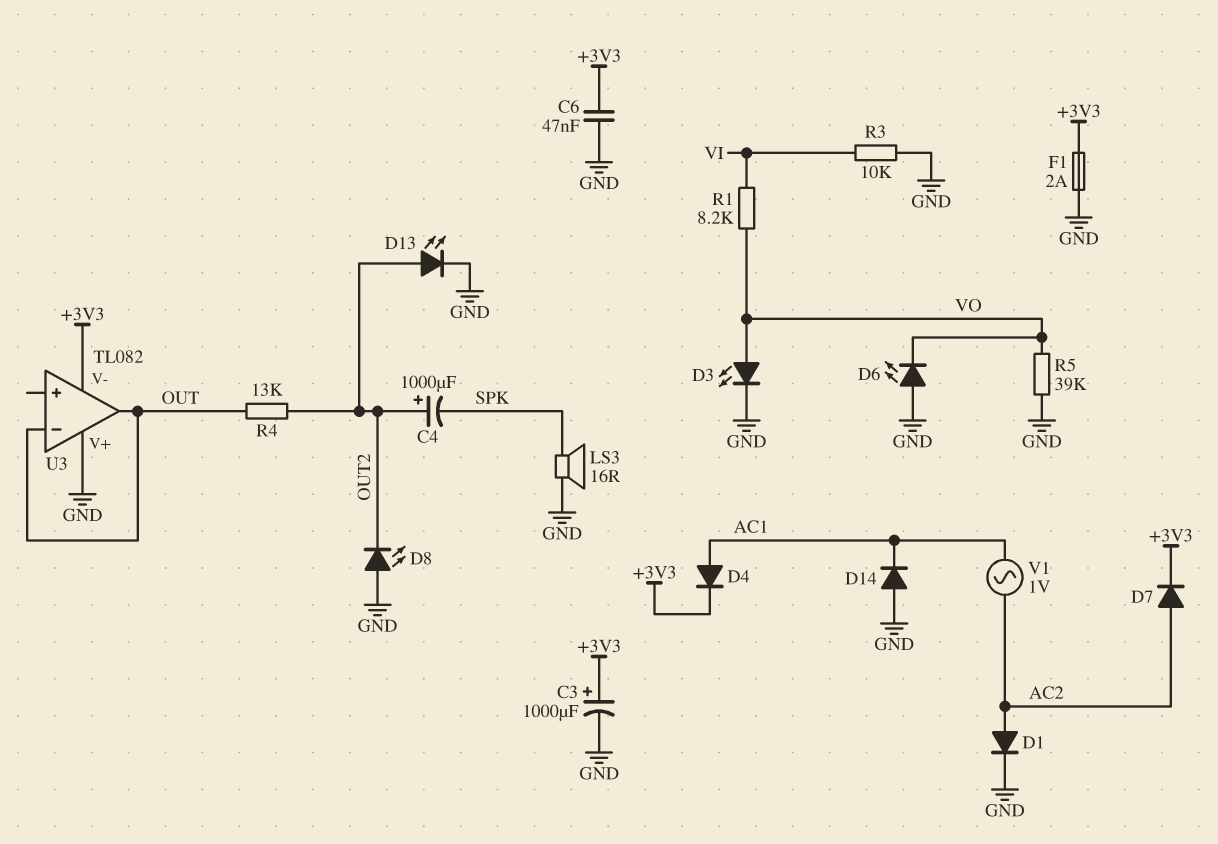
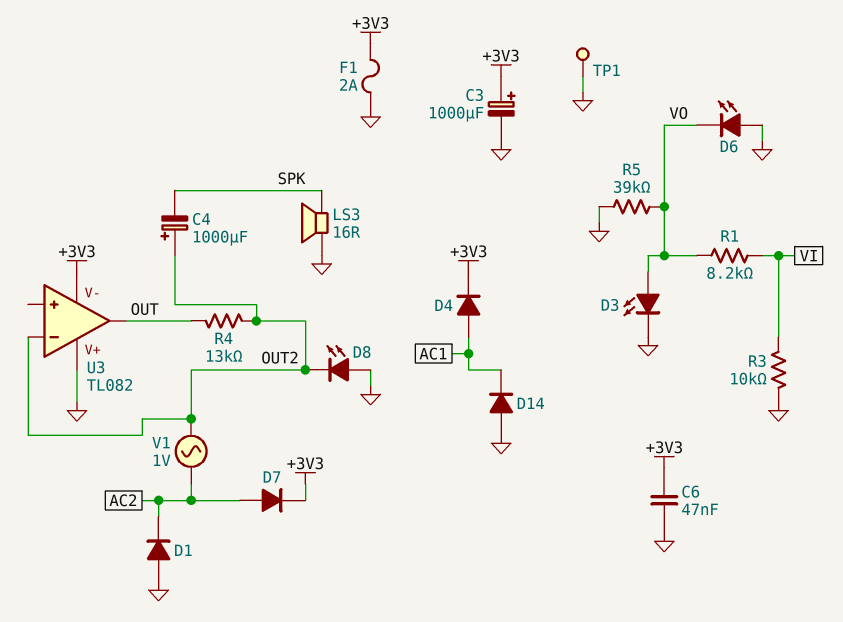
D1: diode (A AC2, K GND) -> diode (A GND, K AC2)
D13: LED (A OUT2, K GND) -> none
TP1: none -> test point (GND)
U3 pin in-: OUT -> OUT2
V1: AC 1V (AC1, AC2) -> AC 1V (AC2, OUT2)

